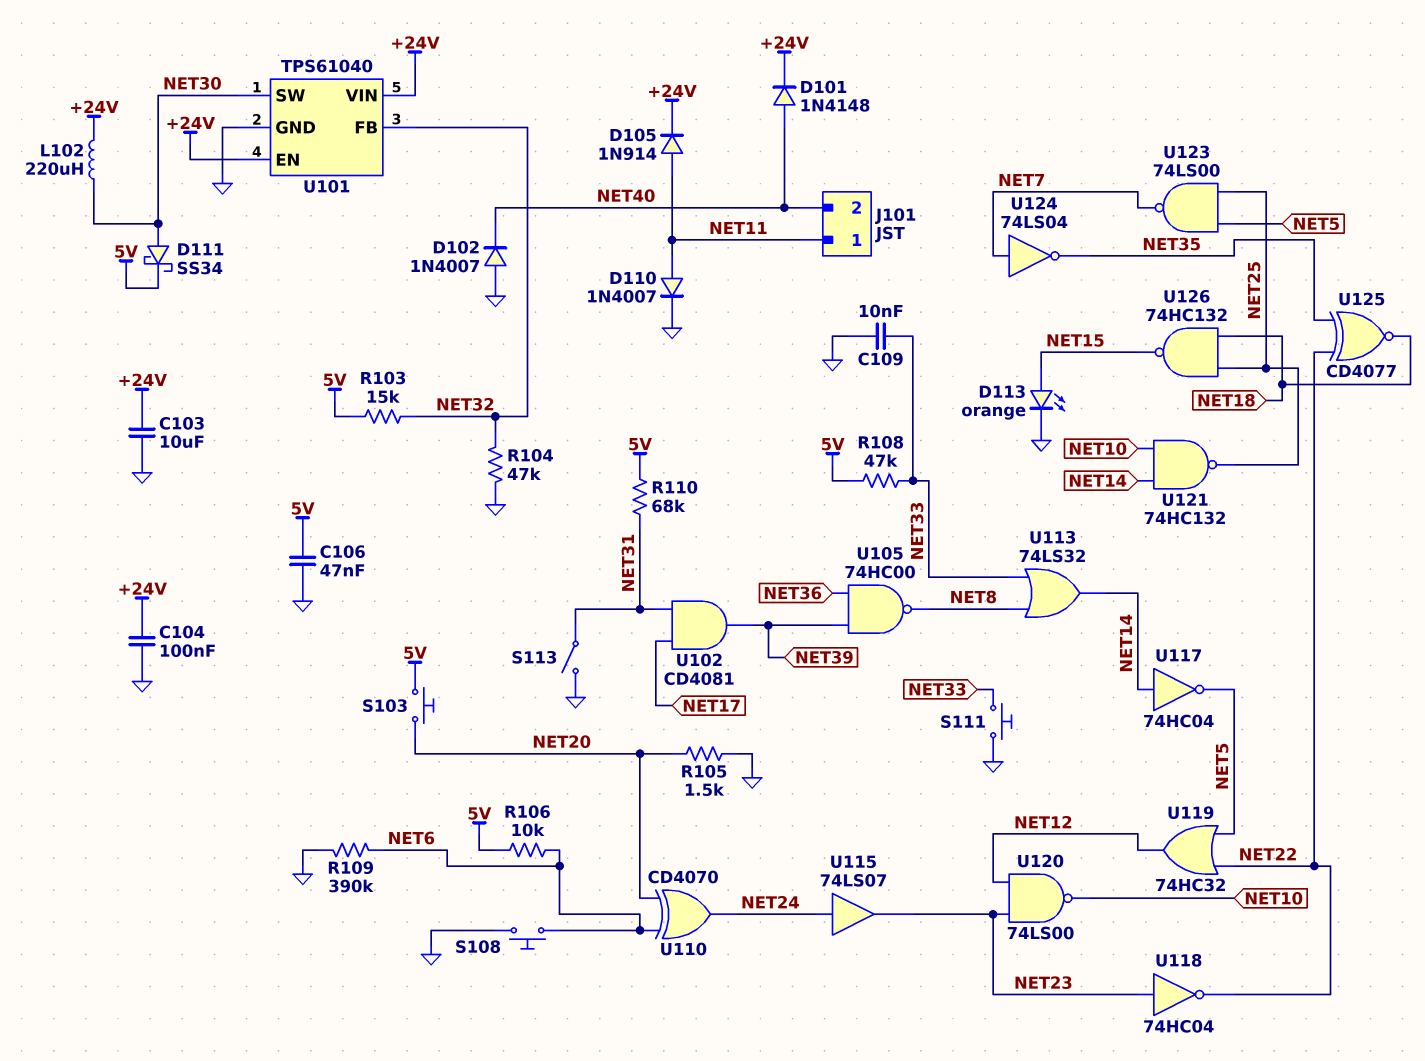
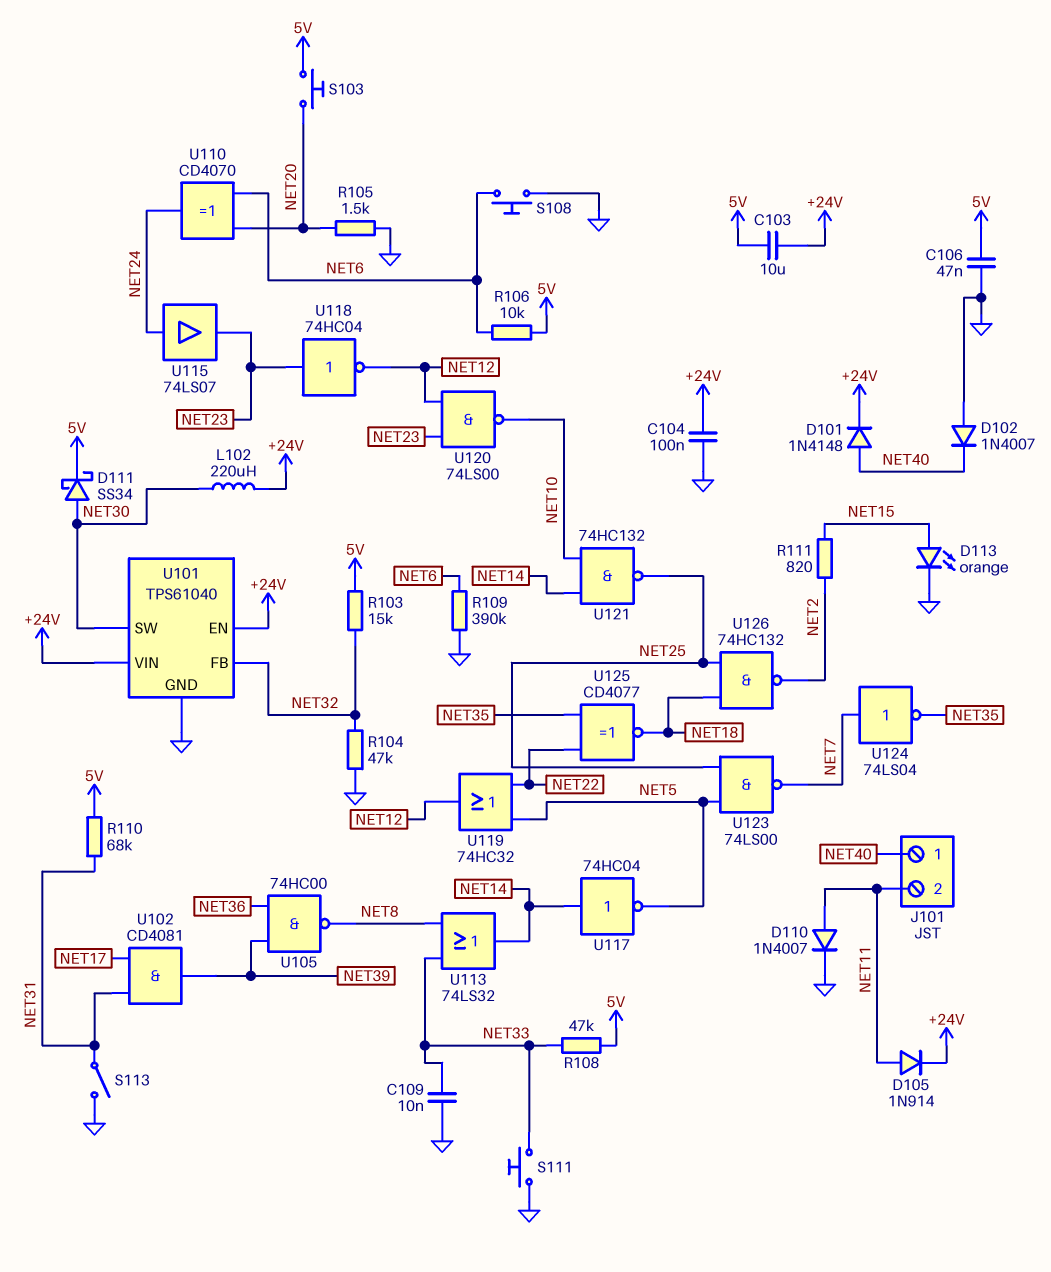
C103: 10uF (+24V, GND) -> 10uF (+24V, 5V)
J101 pin 1: NET11 -> NET40
J101 pin 2: NET40 -> NET11
R111: none -> 820 (NET2, NET15)
U118: NOT 74HC04 (in NET23, out NET22) -> NOT 74HC04 (in NET23, out NET12)
U126: NAND 74HC132 (in NET18, in NET25, out NET15) -> NAND 74HC132 (in NET18, in NET25, out NET2)

